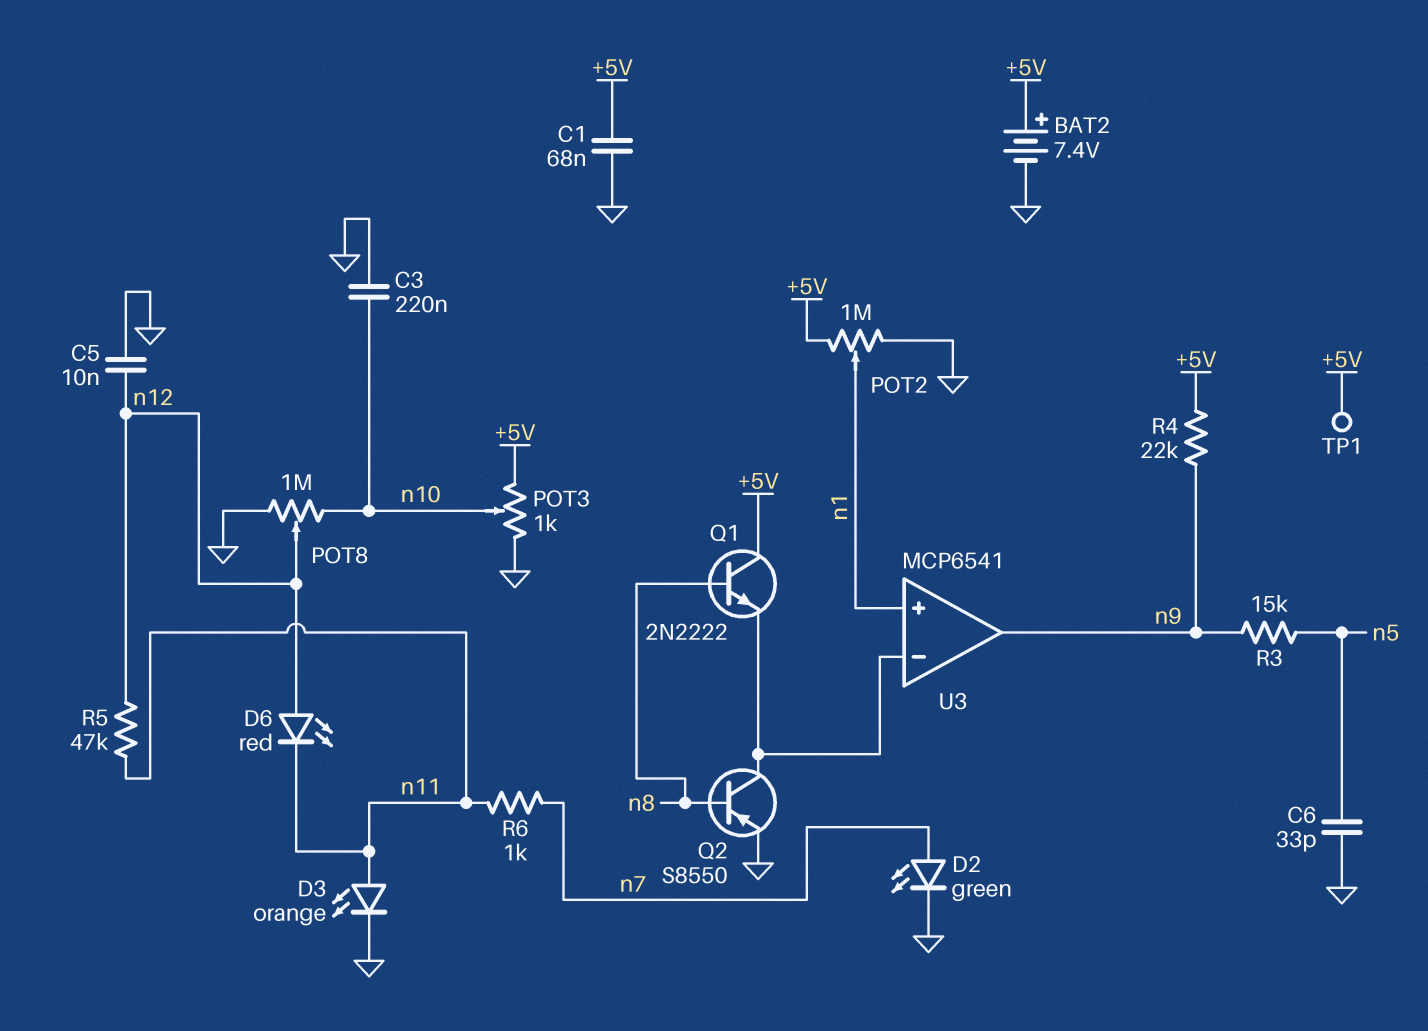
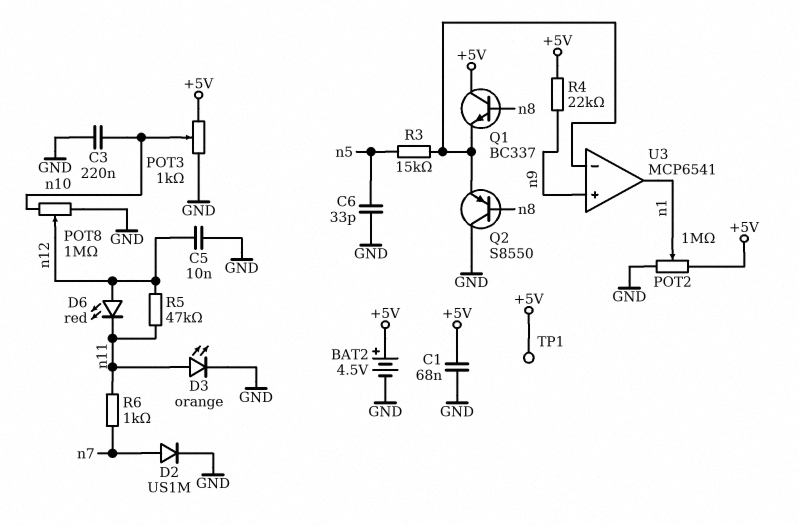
BAT2: 7.4V (plus +5V, minus GND) -> 4.5V (plus +5V, minus GND)
D2: LED green (A n7, K GND) -> diode US1M (A n7, K GND)
Q1: NPN 2N2222 (B n8, C +5V, E U3/in-) -> NPN BC337 (B n8, C +5V, E U3/in-)
Q2: PNP S8550 (B n8, C U3/in-, E GND) -> PNP S8550 (B n8, C GND, E U3/in-)
R3: 15k (n5, n9) -> 15k (U3/in-, n5)
U3 pin in+: n1 -> n9
U3 pin out: n9 -> n1

